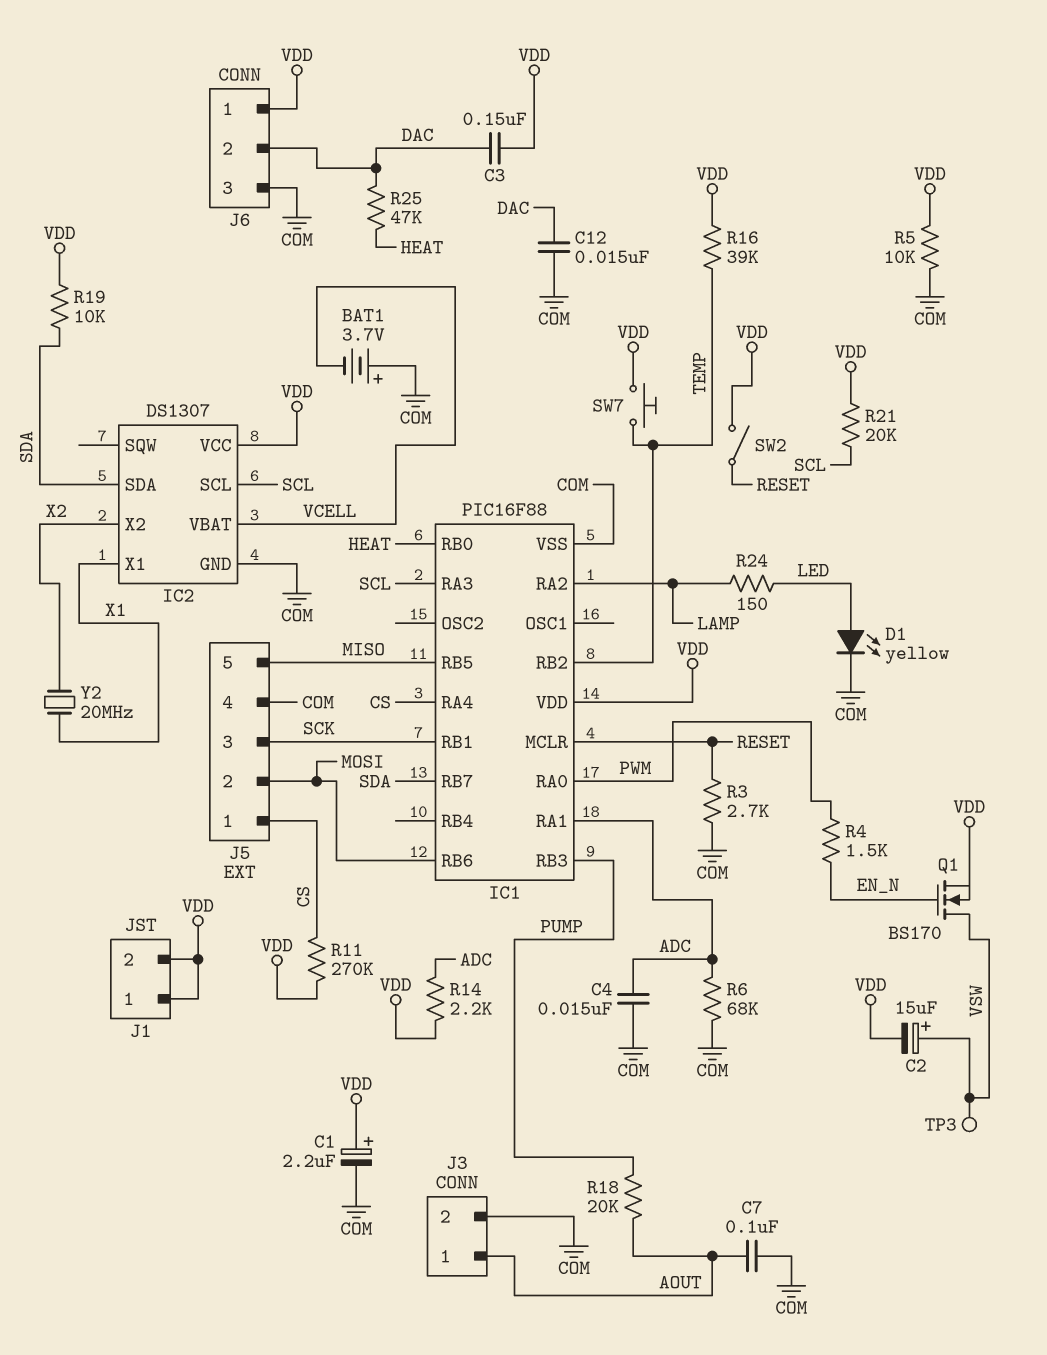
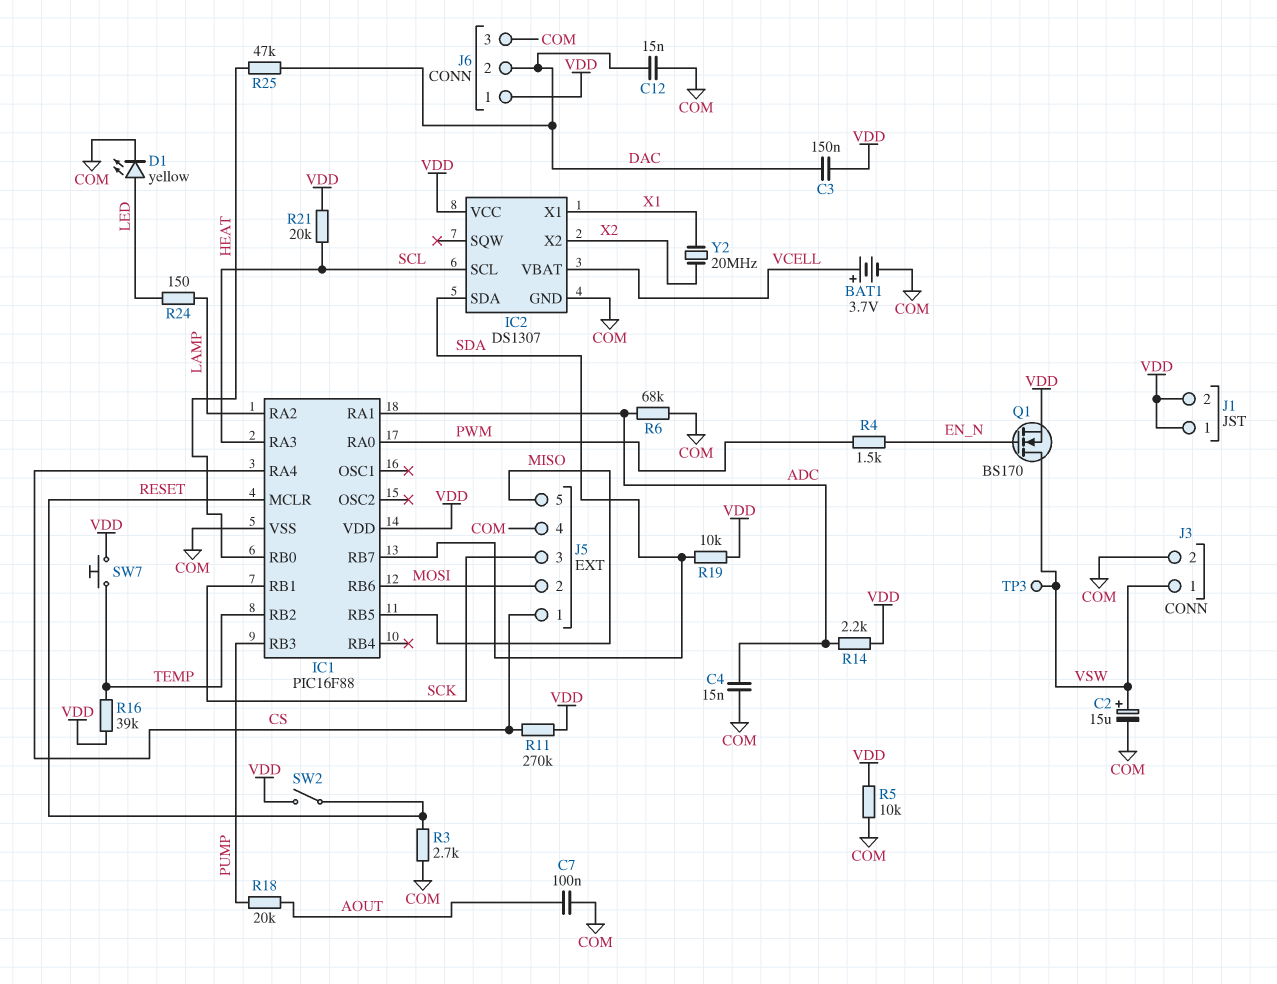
BAT1: 3.7V (plus COM, minus VCELL) -> 3.7V (plus VCELL, minus COM)
C1: 2.2uF (plus VDD, minus COM) -> none
C2: 15uF (plus VSW, minus VDD) -> 15uF (plus VSW, minus COM)
J3 pin 1: AOUT -> VSW

